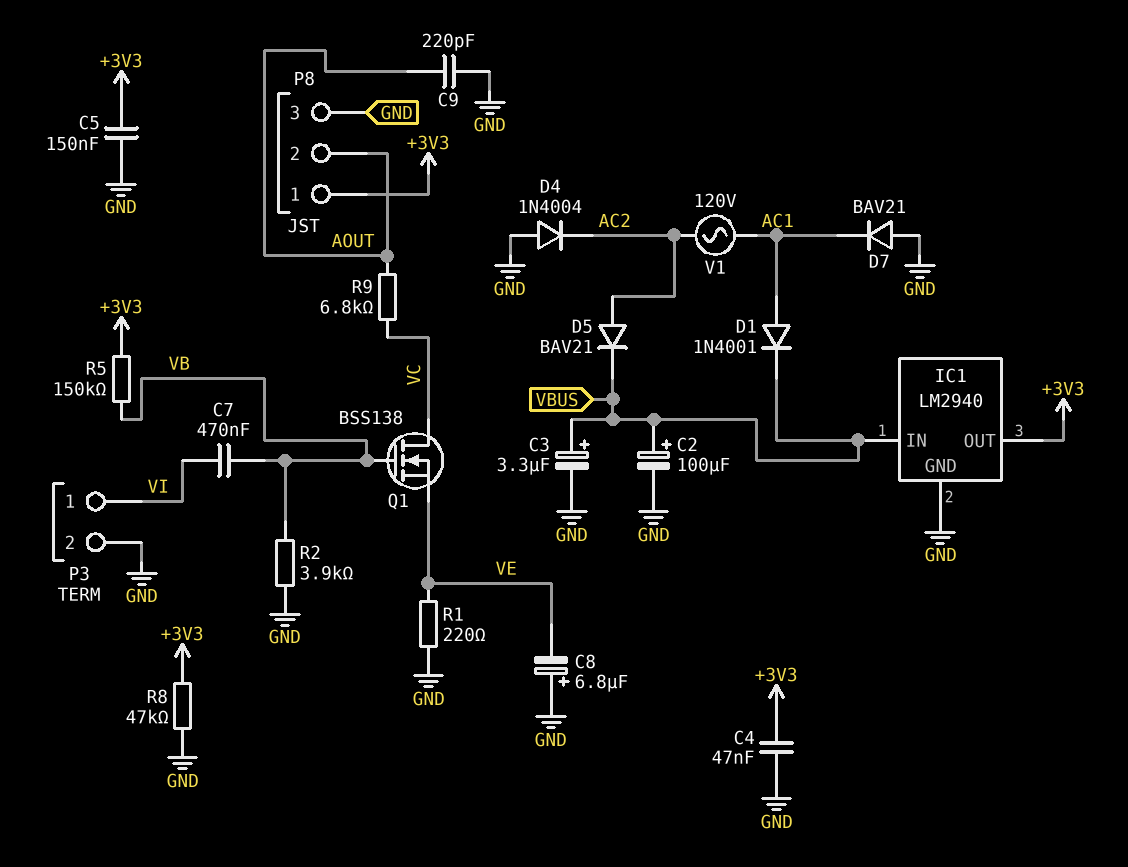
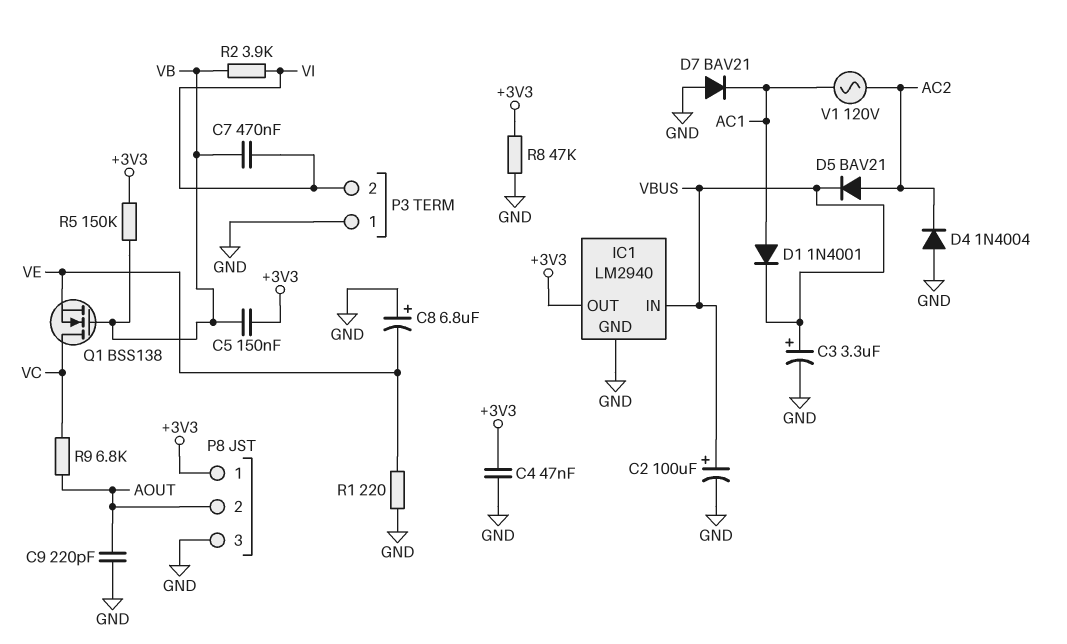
C5: 150nF (+3V3, GND) -> 150nF (+3V3, VB)
P3 pin 1: VI -> GND
P3 pin 2: GND -> VI
R2: 3.9k (GND, VB) -> 3.9k (VB, VI)

